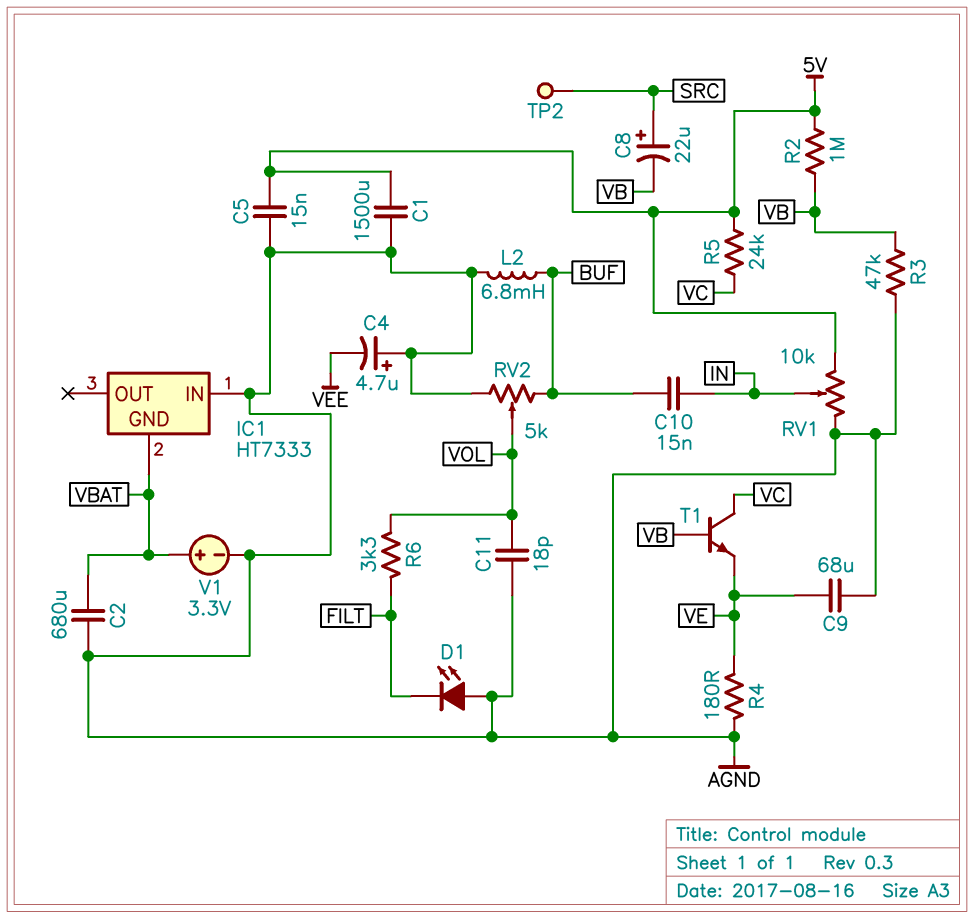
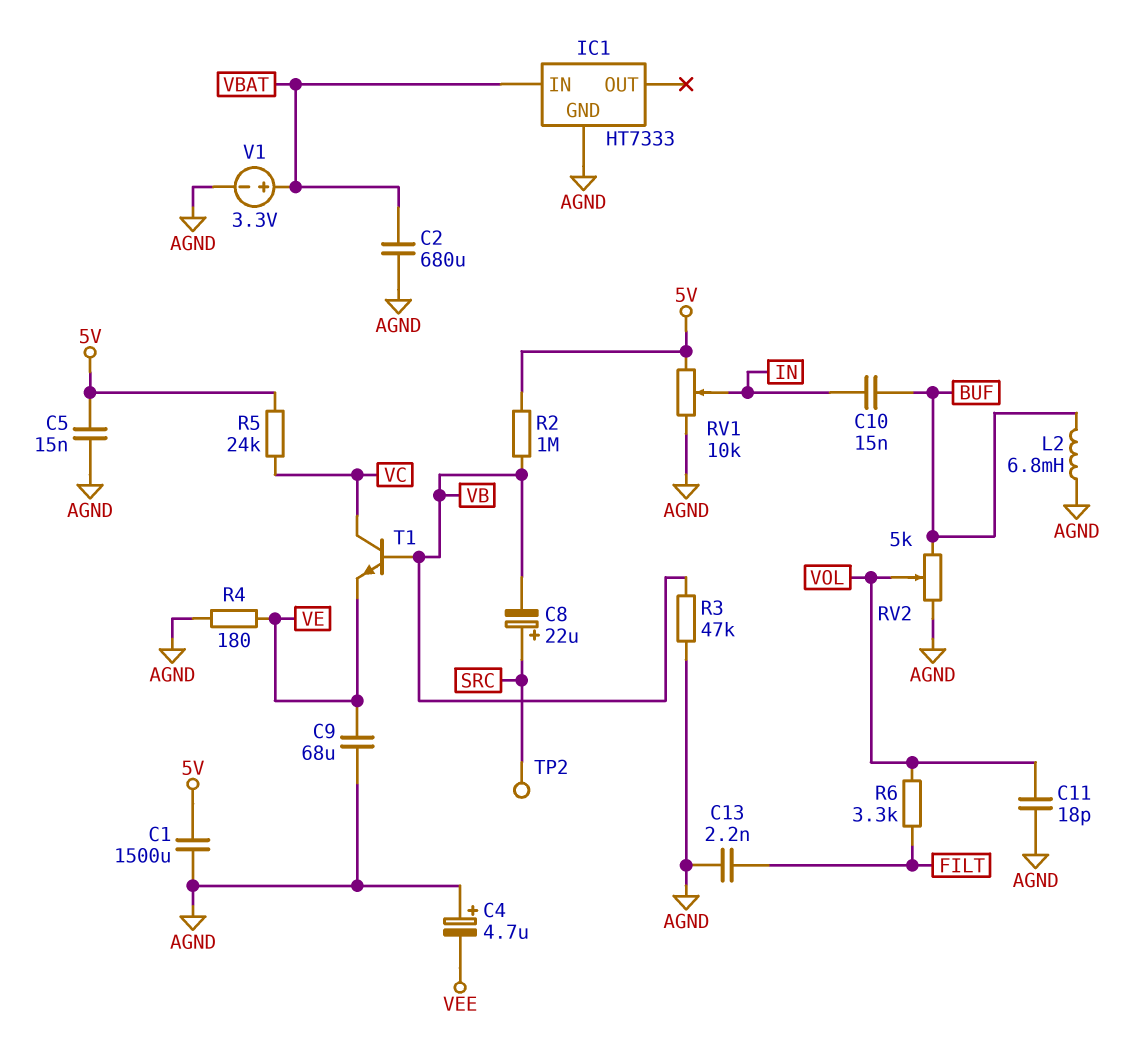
C13: none -> 2.2nF (AGND, FILT)
D1: LED (A AGND, K FILT) -> none
IC1 pin GND: VBAT -> AGND
IC1 pin IN: AGND -> VBAT

